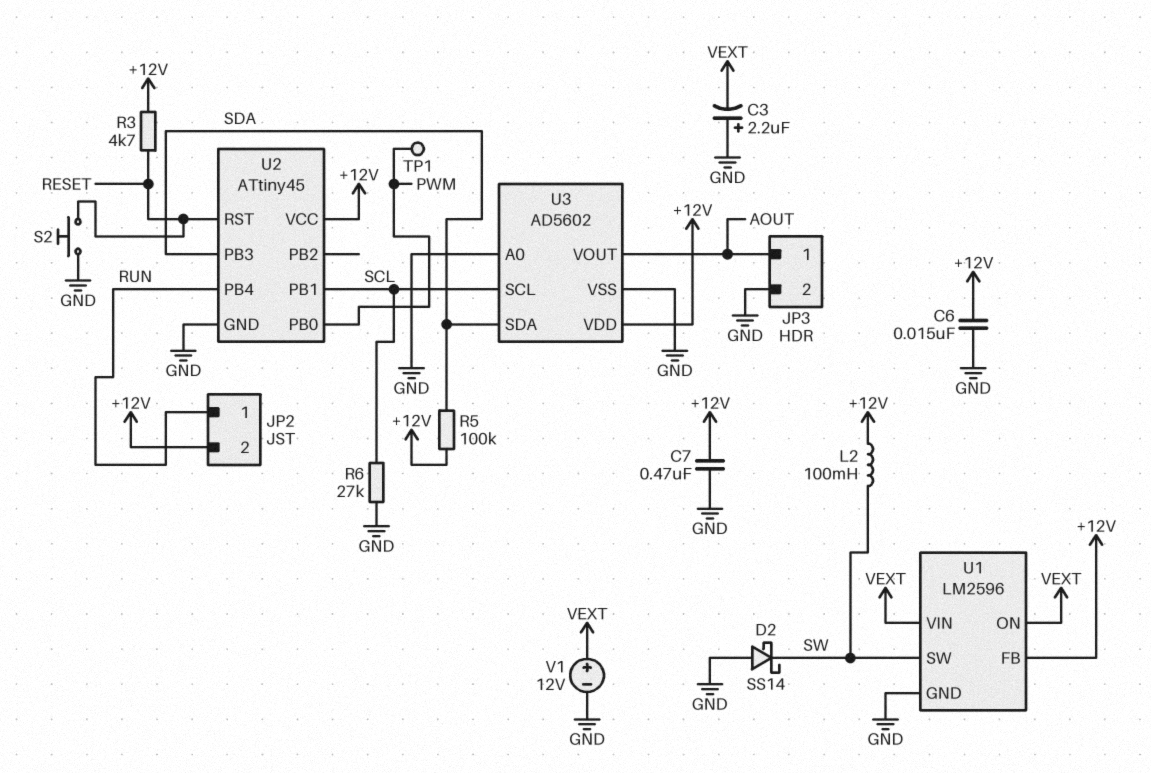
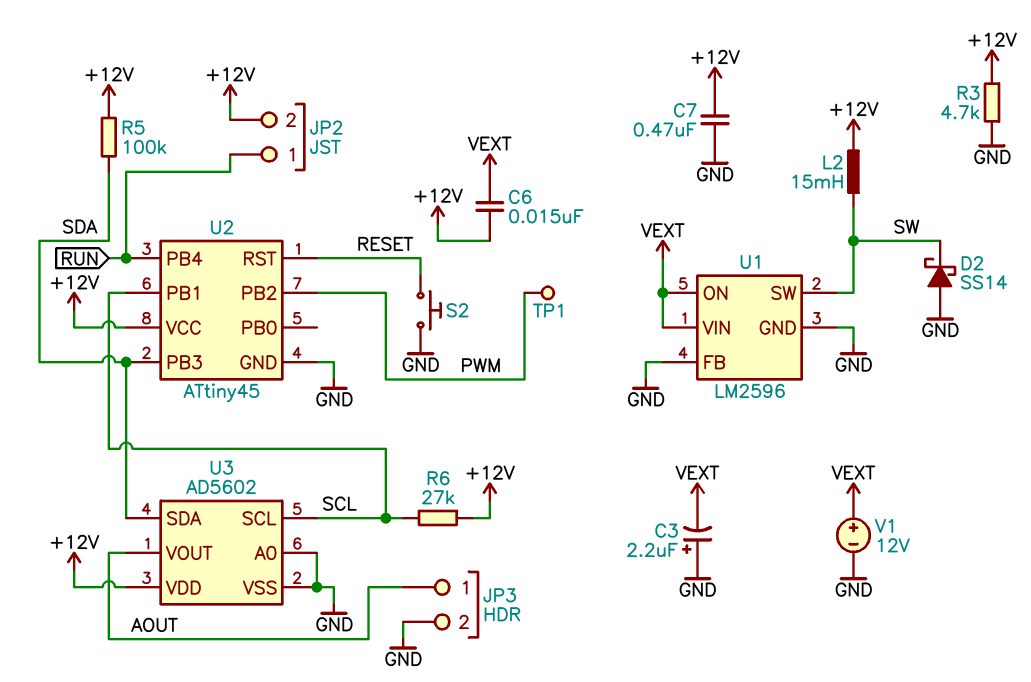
C6: 15nF (+12V, GND) -> 15nF (+12V, VEXT)
L2: 100mH (+12V, SW) -> 15mH (+12V, SW)
R3: 4.7k (+12V, RESET) -> 4.7k (+12V, GND)
R6: 27k (GND, SCL) -> 27k (+12V, SCL)
U1 pin FB: +12V -> GND
U2 pin PB0: PWM -> none
U2 pin PB2: none -> PWM

